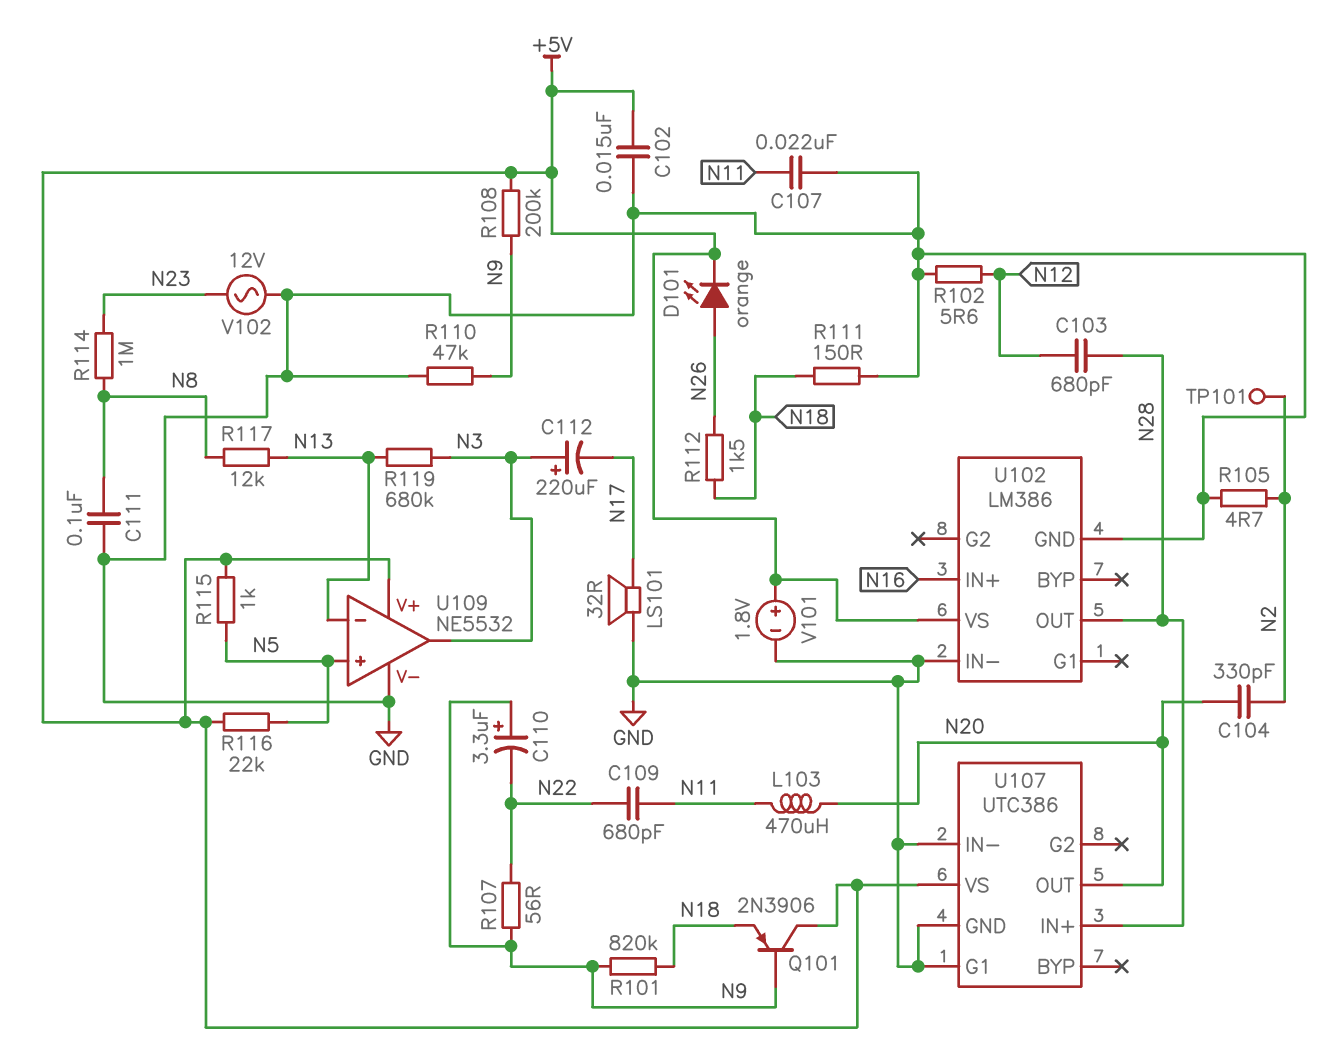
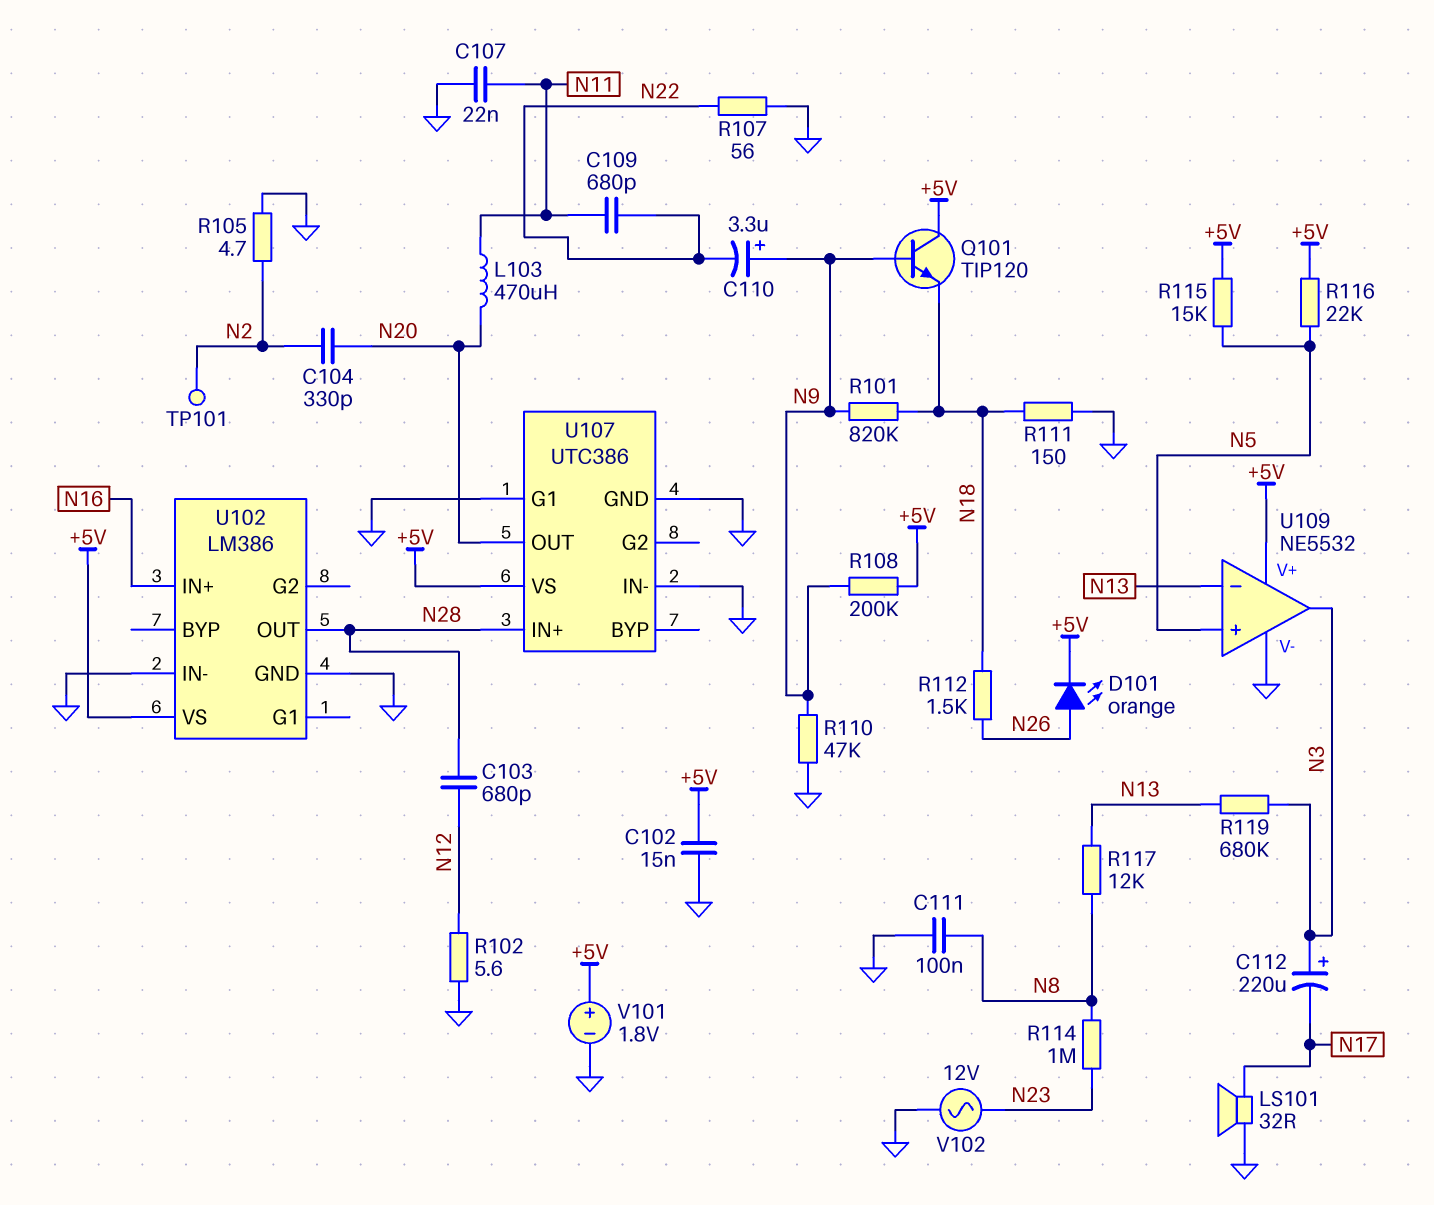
Q101: PNP 2N3906 (B N9, C +5V, E N18) -> NPN TIP120 (B N9, C +5V, E N18)
R107: 56 (N9, N22) -> 56 (GND, N22)
R115: 1k (+5V, N5) -> 15k (+5V, N5)

